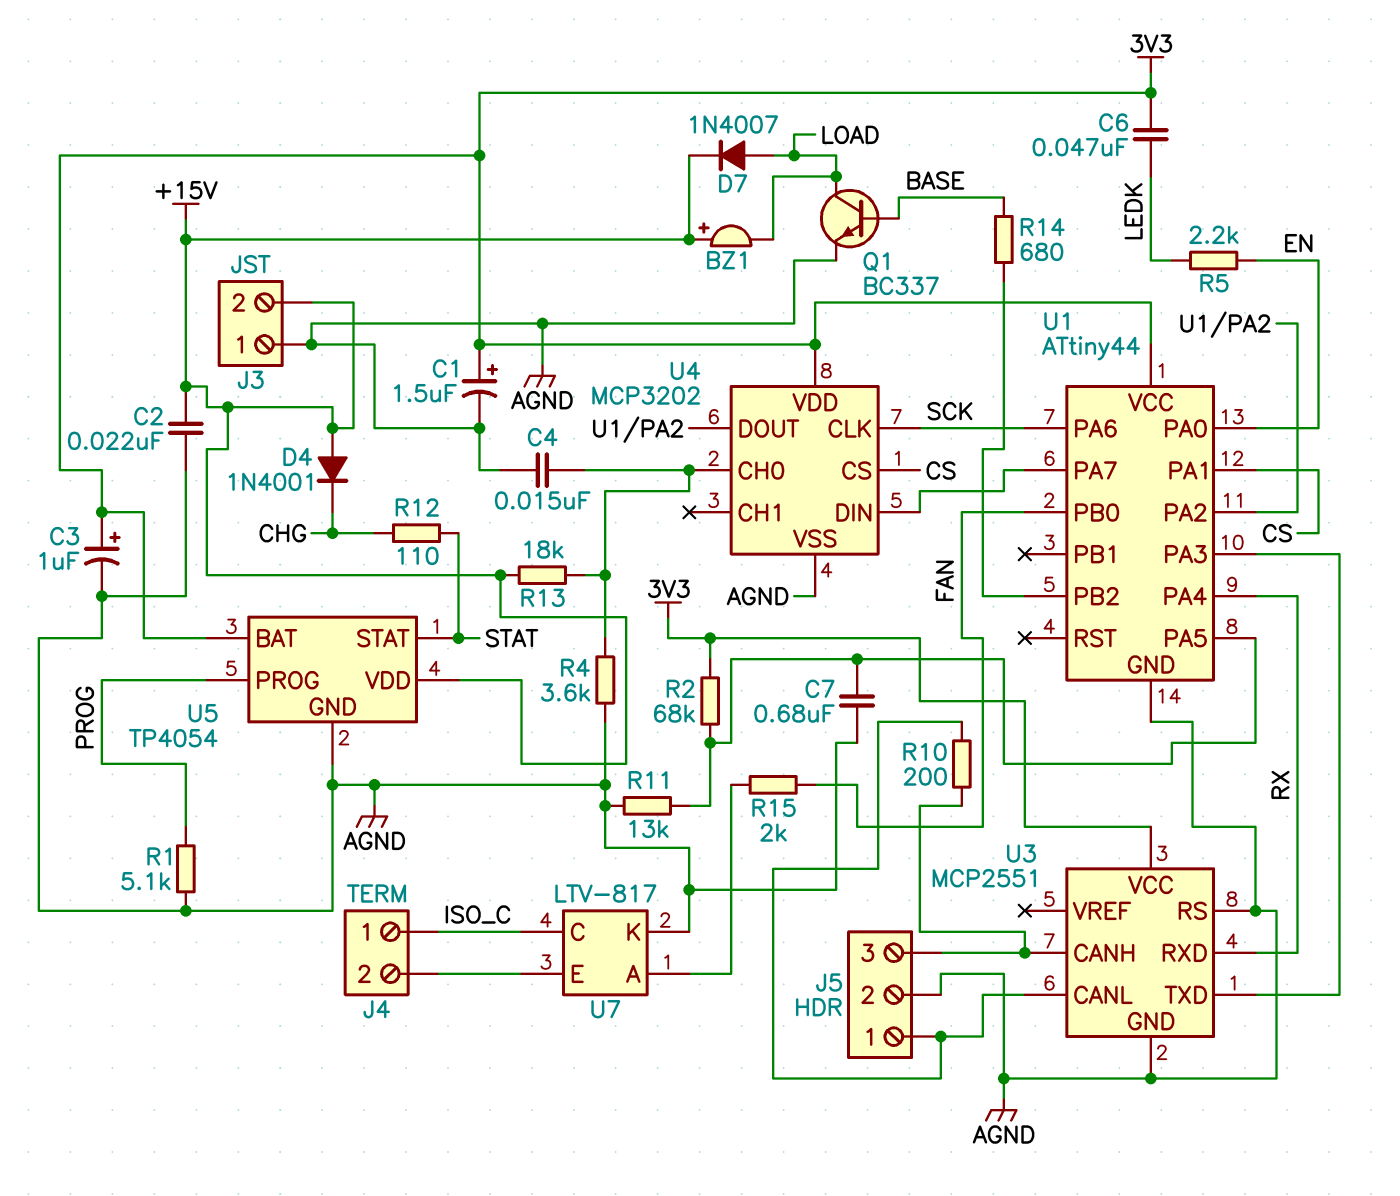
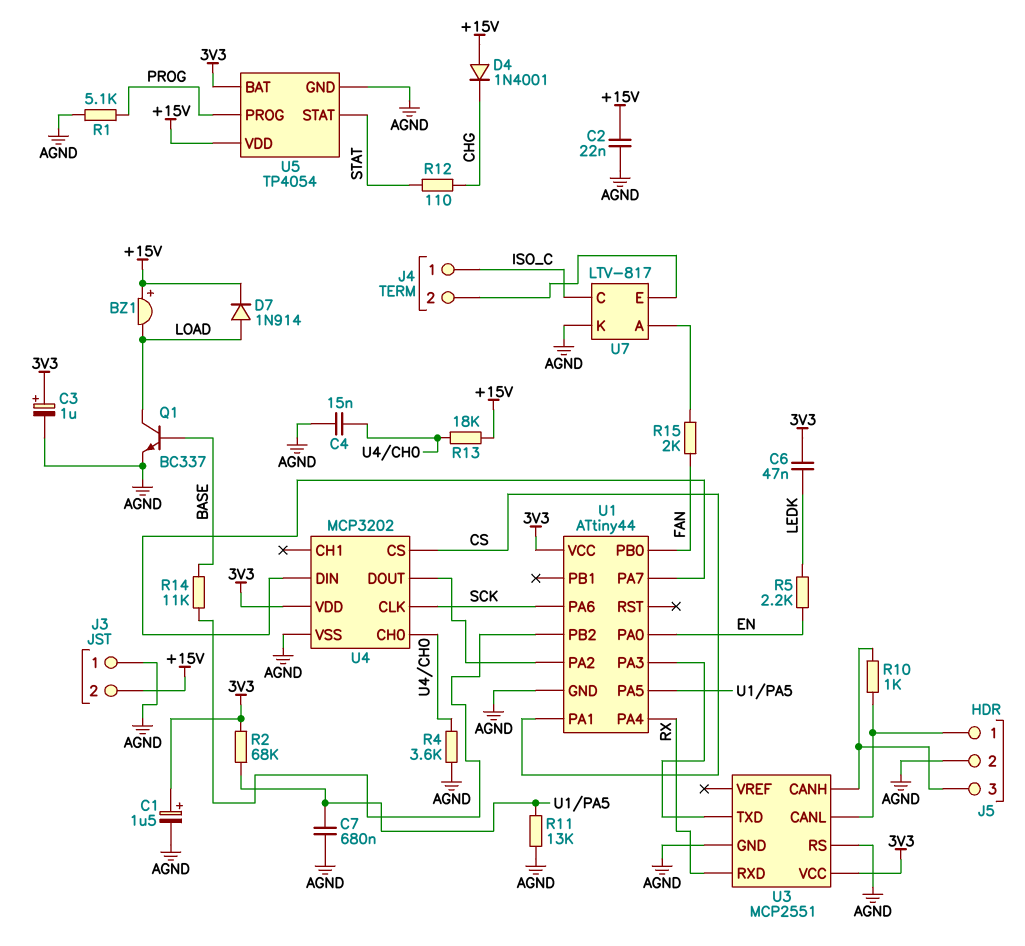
D7: diode 1N4007 (A LOAD, K +15V) -> diode 1N914 (A LOAD, K +15V)
R10: 200 (J5/1, J5/3) -> 1k (J5/1, J5/3)
R14: 680 (BASE, U1/PB2) -> 11k (BASE, U1/PB2)

